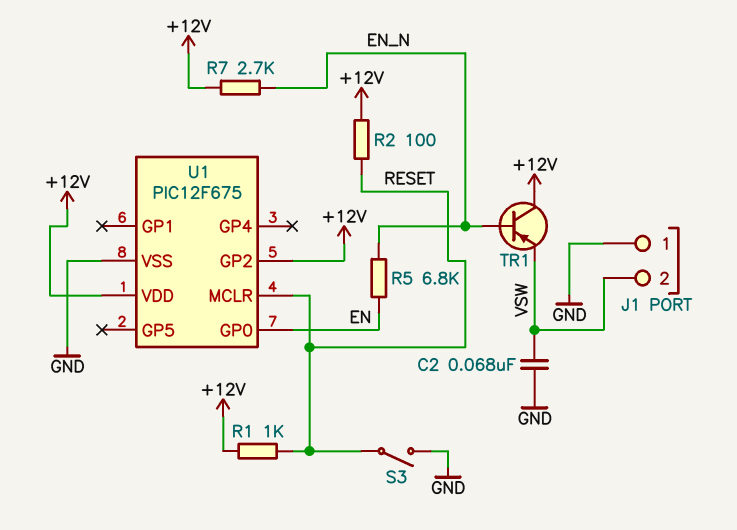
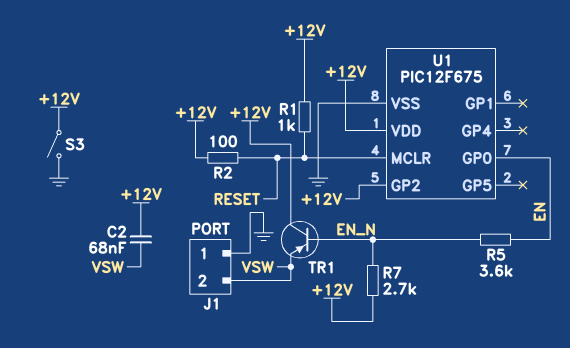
C2: 68nF (GND, VSW) -> 68nF (+12V, VSW)
R5: 6.8k (EN, EN_N) -> 3.6k (EN, EN_N)
S3: switch (GND, RESET) -> switch (+12V, GND)

